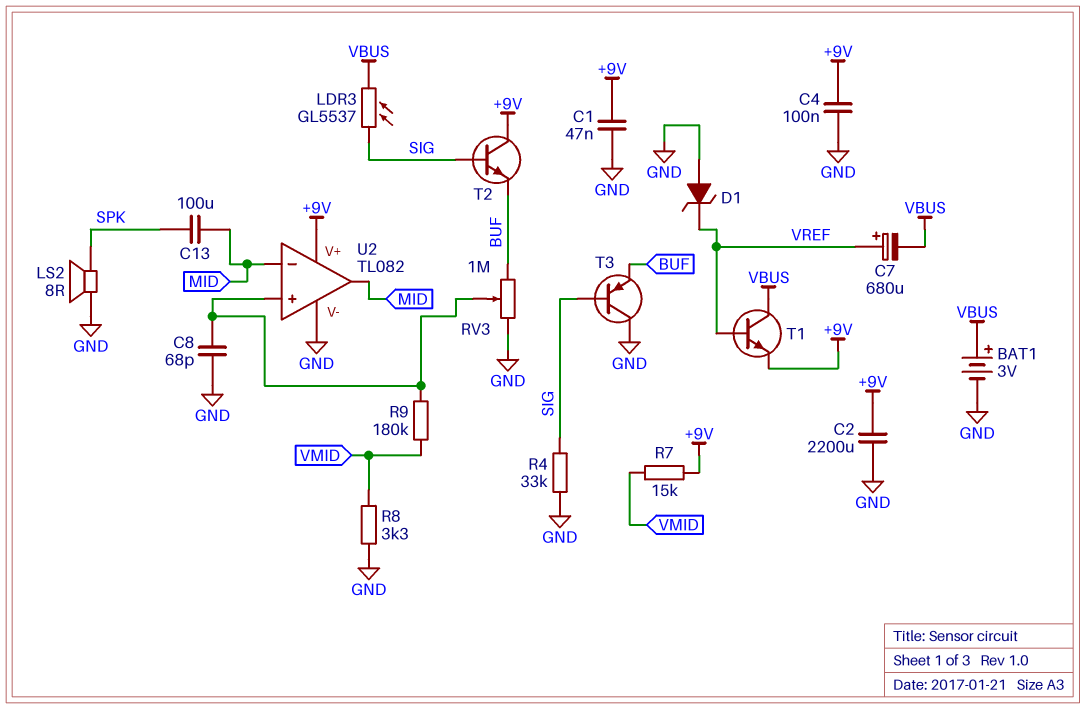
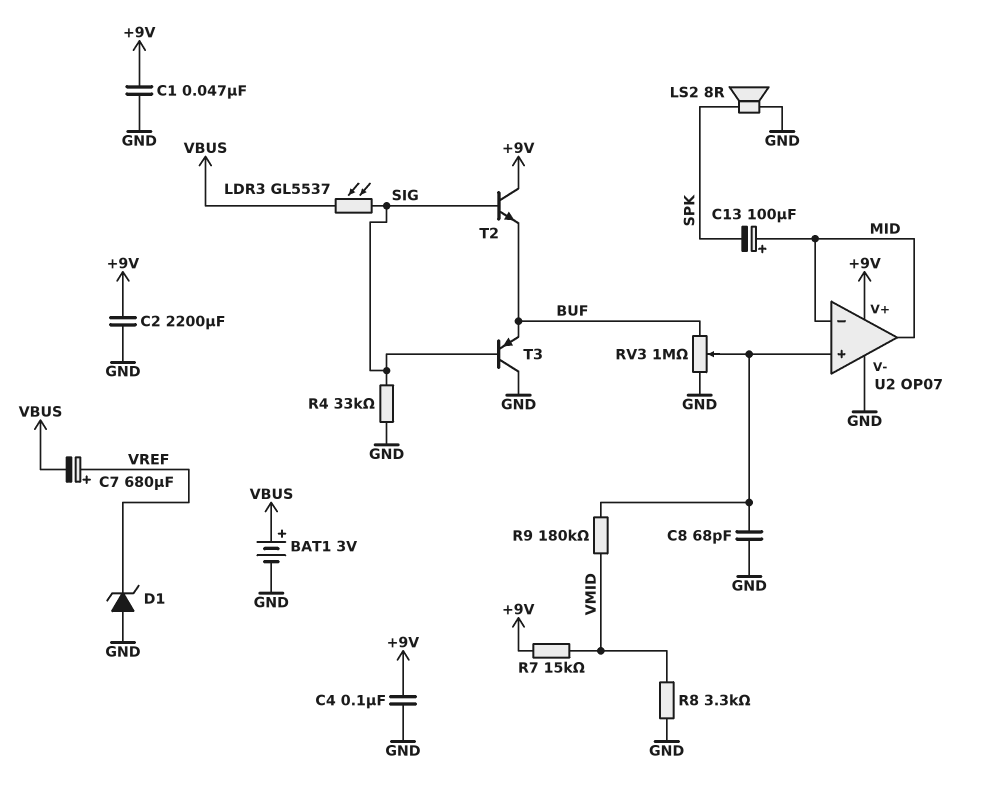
C13: 100uF (MID, SPK) -> 100uF (plus MID, minus SPK)
T1: NPN (B VREF, C VBUS, E +9V) -> none
U2: TL082 -> OP07

